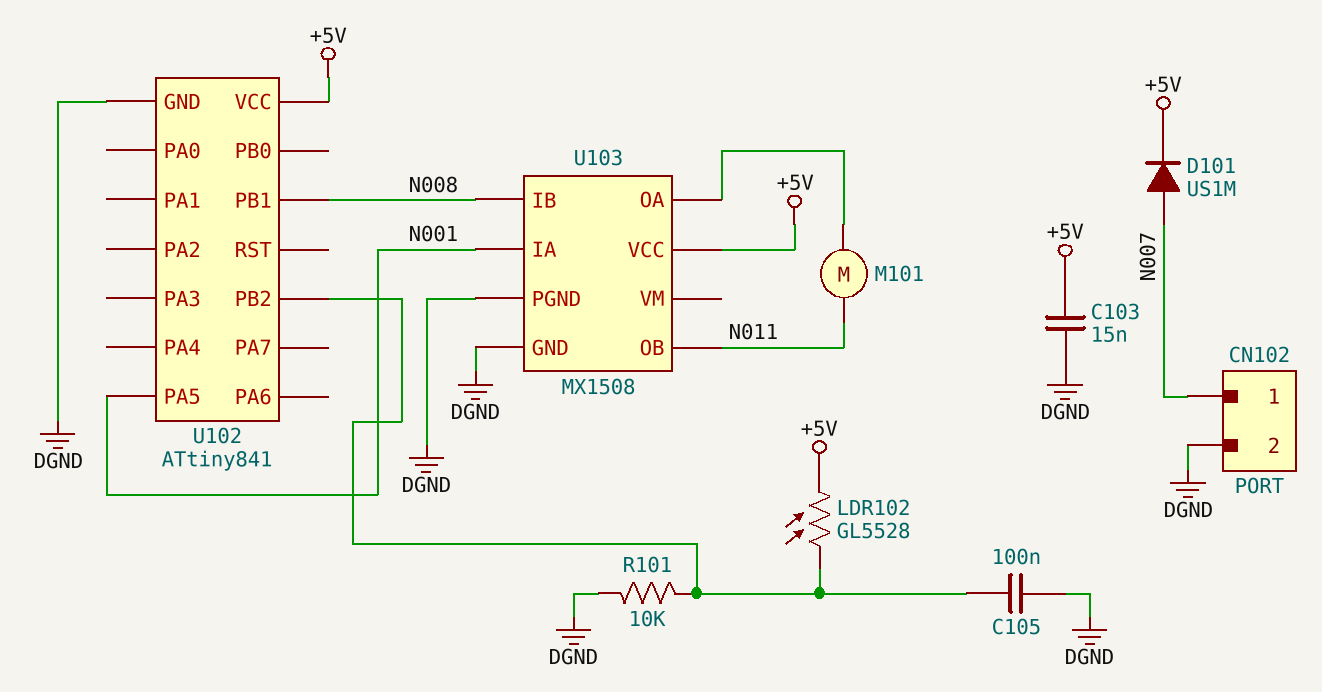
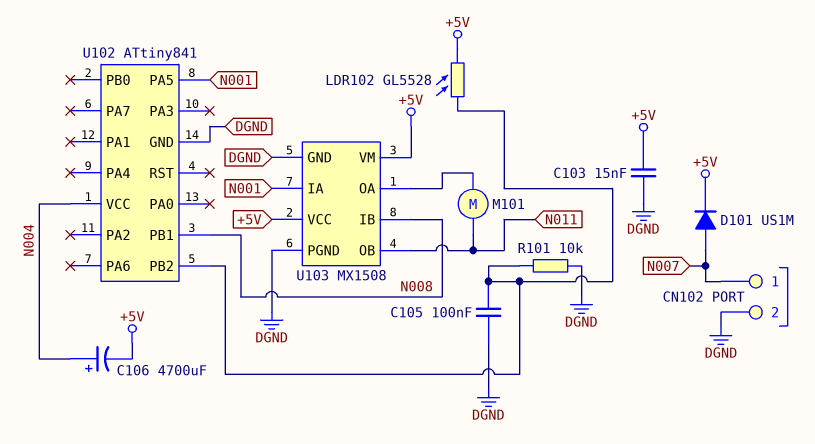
C106: none -> 4700uF (plus N004, minus +5V)
U102 pin VCC: +5V -> N004
U103 pin VM: none -> +5V

